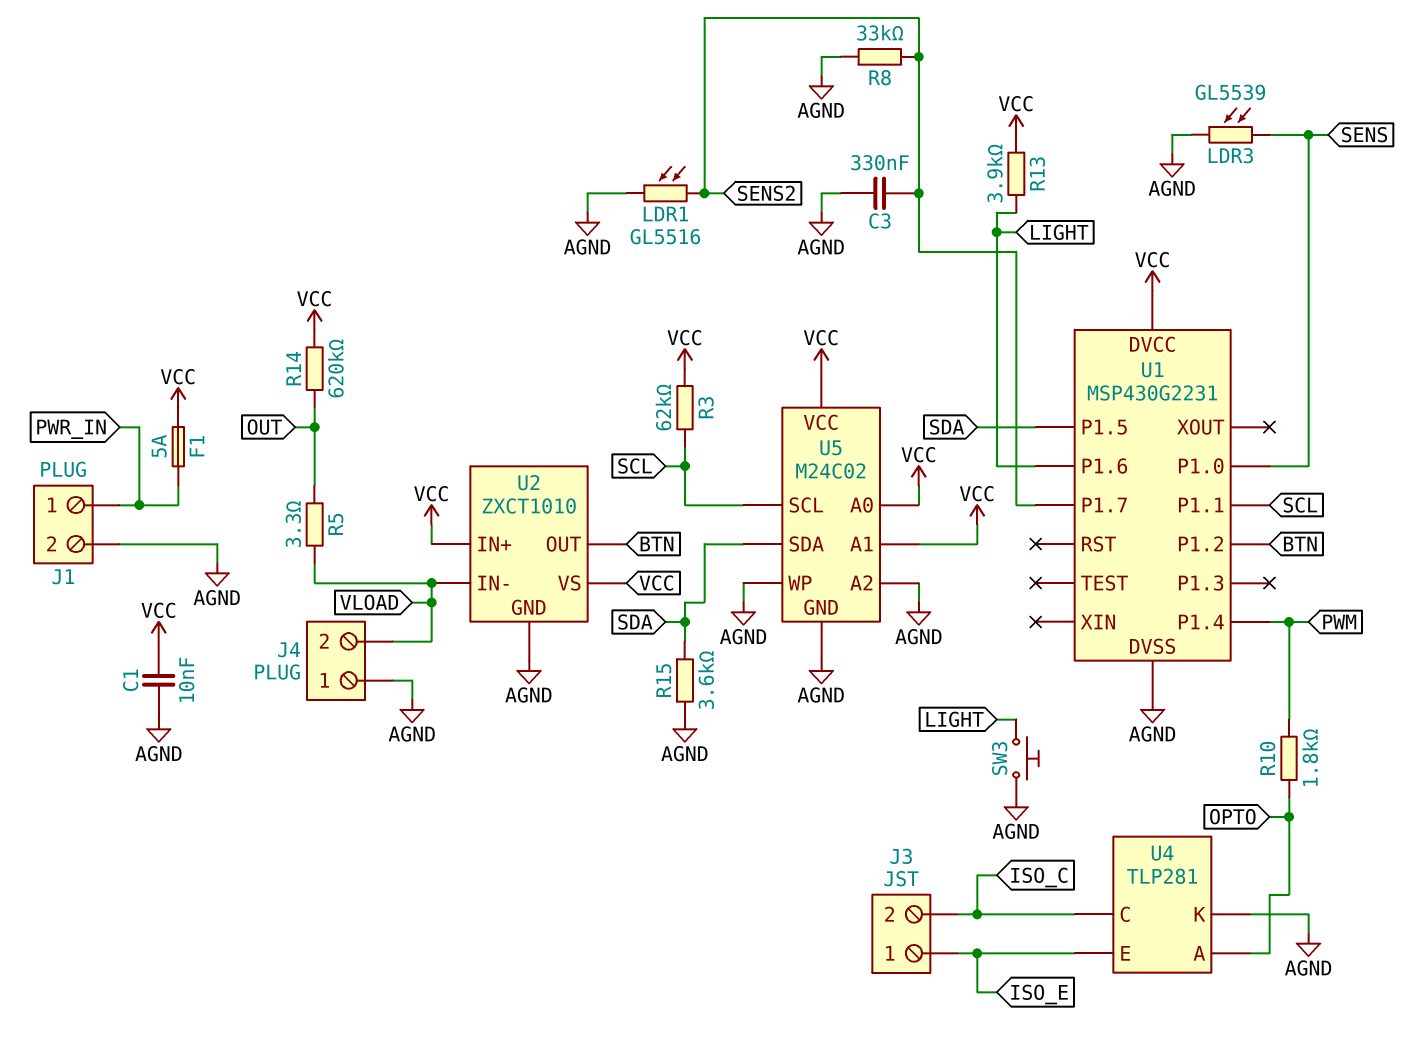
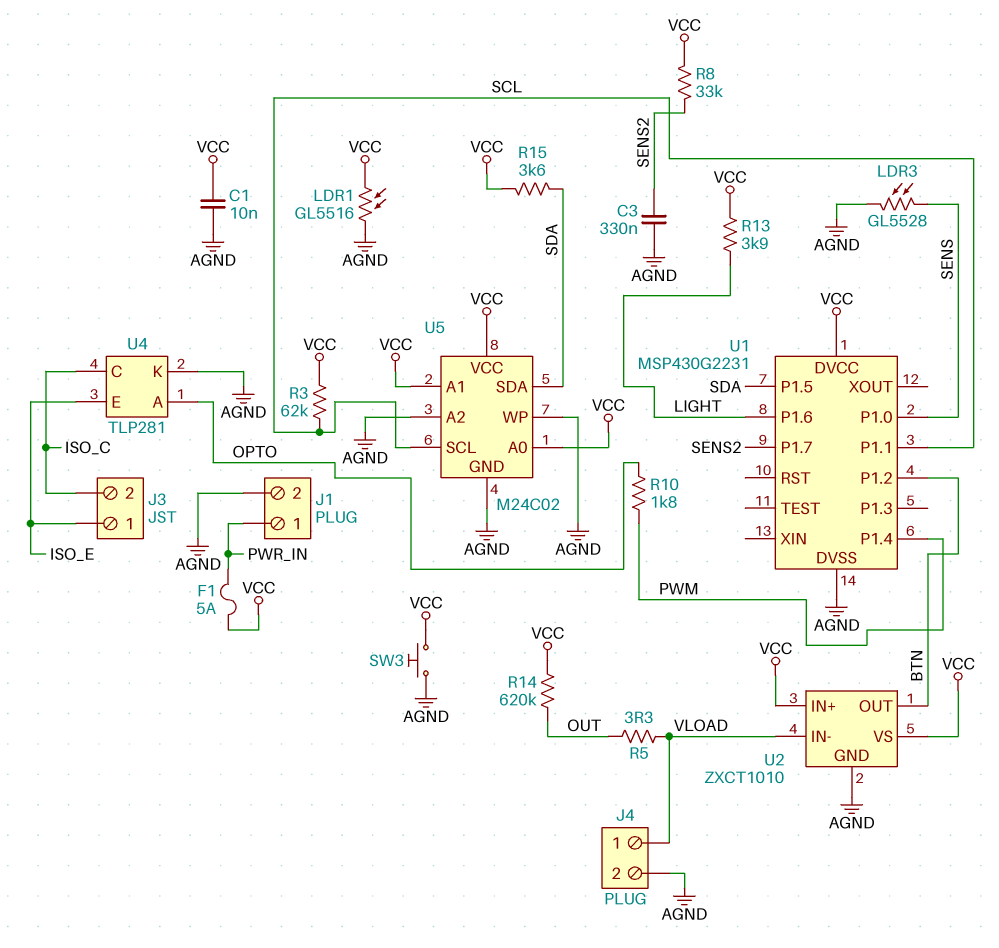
J4 pin 1: AGND -> VLOAD
J4 pin 2: VLOAD -> AGND
LDR1: GL5516 (AGND, SENS2) -> GL5516 (AGND, VCC)
LDR3: GL5539 (AGND, SENS) -> GL5528 (AGND, SENS)
R8: 33k (AGND, SENS2) -> 33k (SENS2, VCC)
R15: 3.6k (AGND, SDA) -> 3.6k (SDA, VCC)
SW3: button (AGND, LIGHT) -> button (AGND, VCC)

